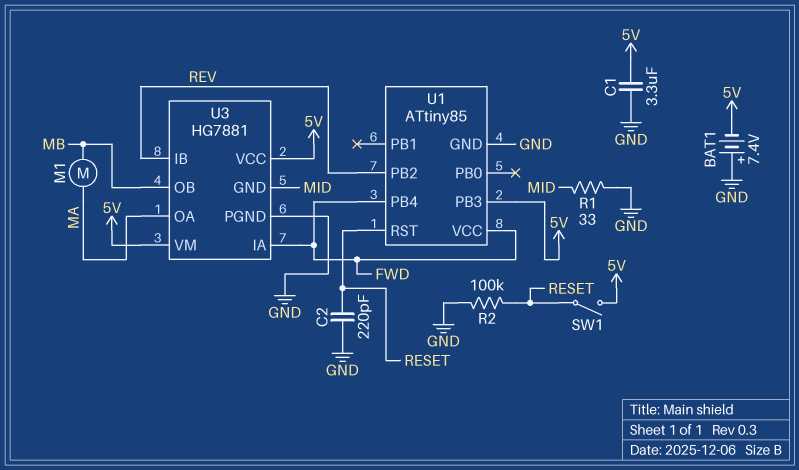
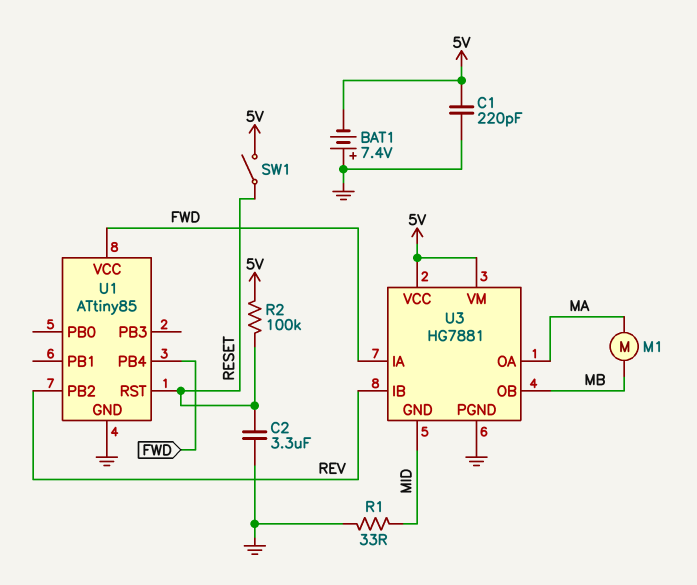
C1: 3.3uF (5V, GND) -> 220pF (5V, GND)
C2: 220pF (GND, RESET) -> 3.3uF (GND, RESET)
R2: 100k (GND, RESET) -> 100k (5V, RESET)
U1 pin PB3: 5V -> none

